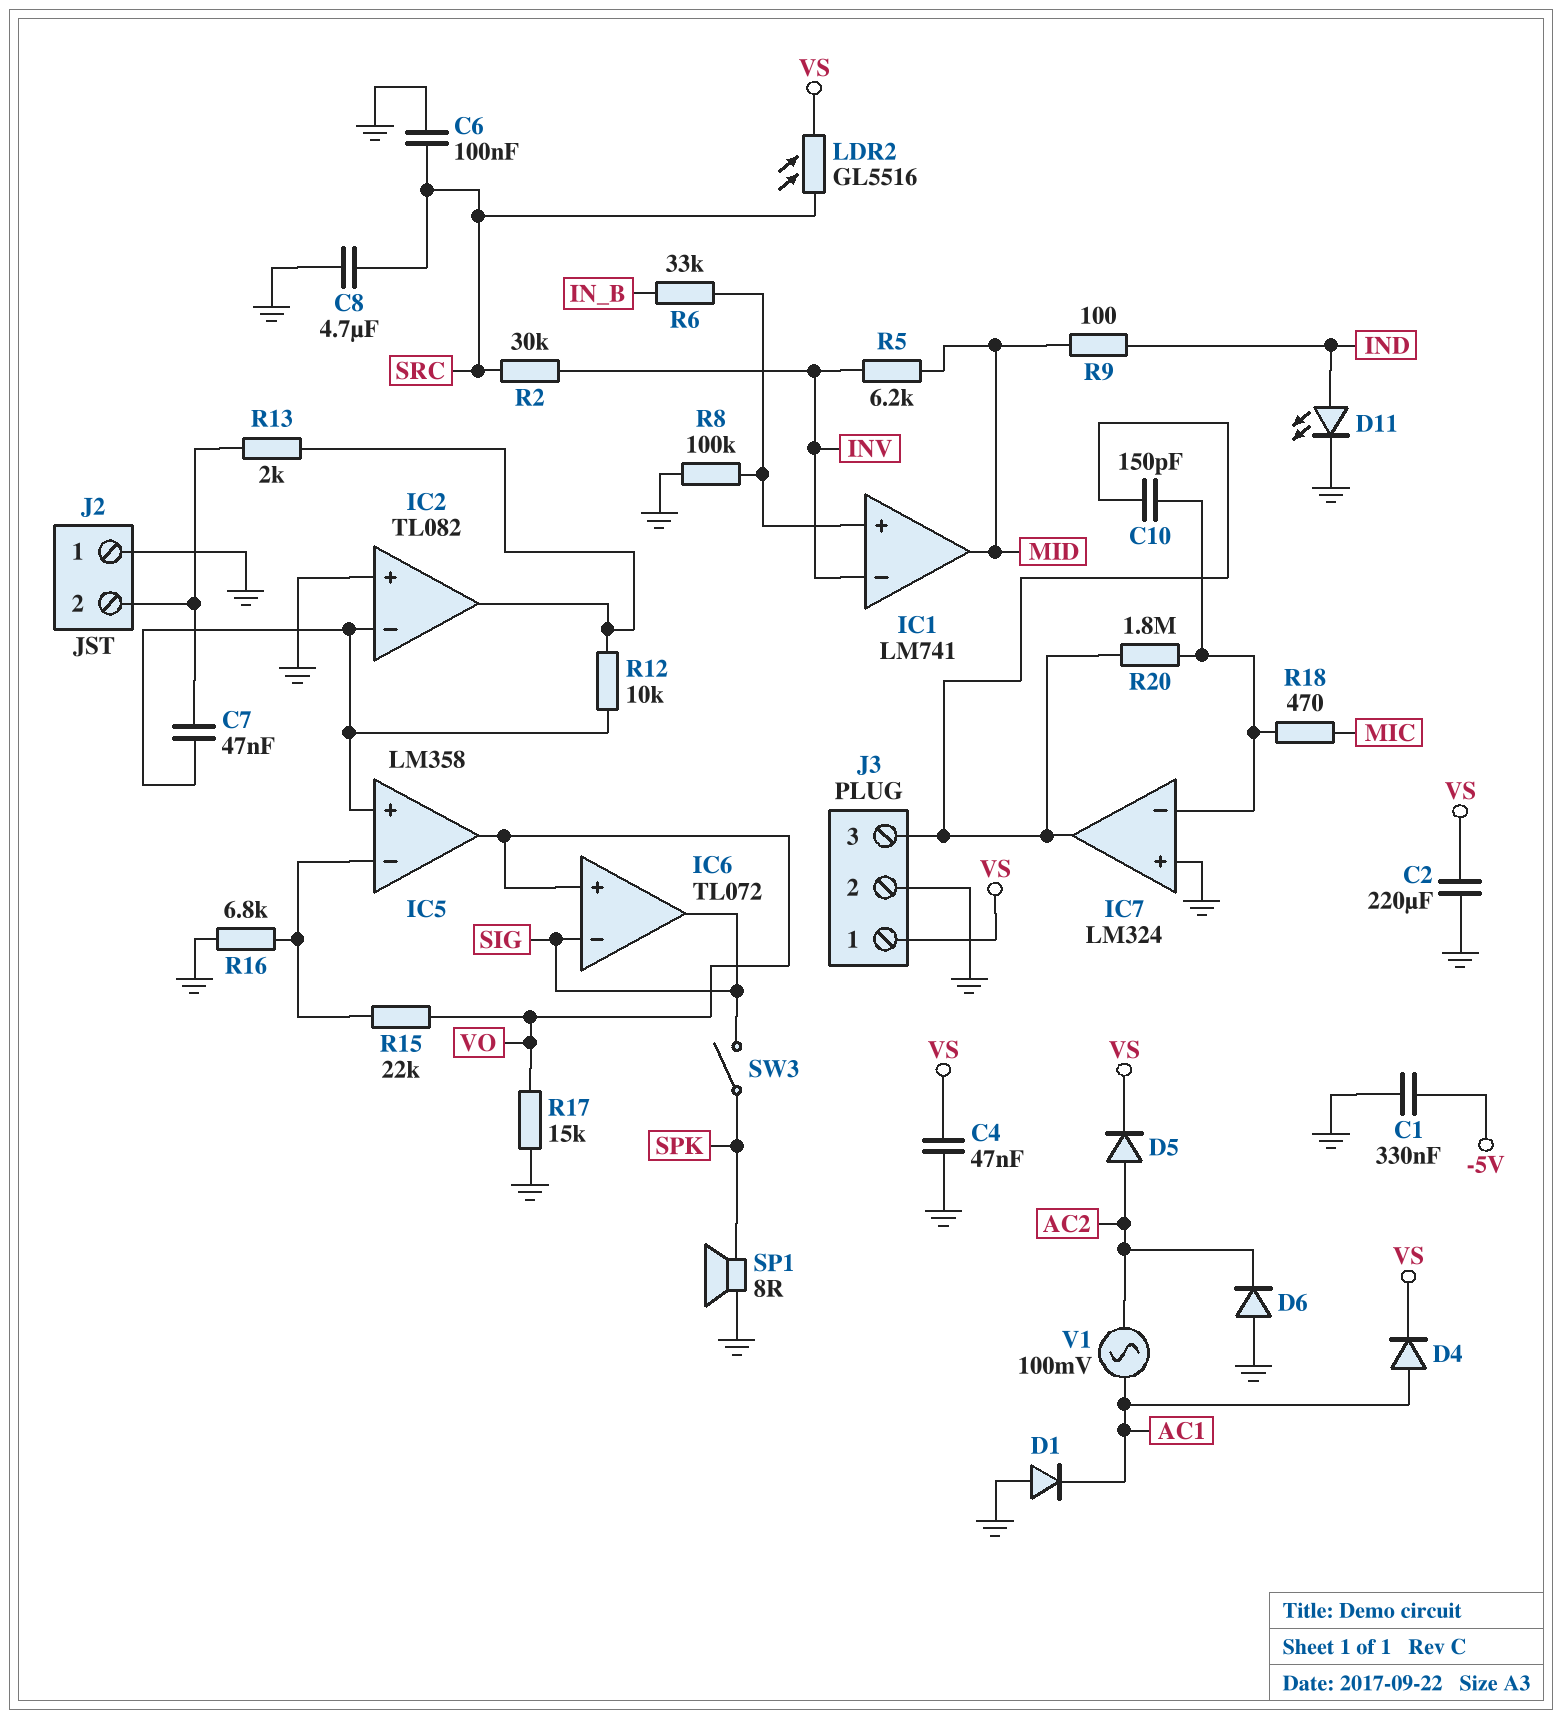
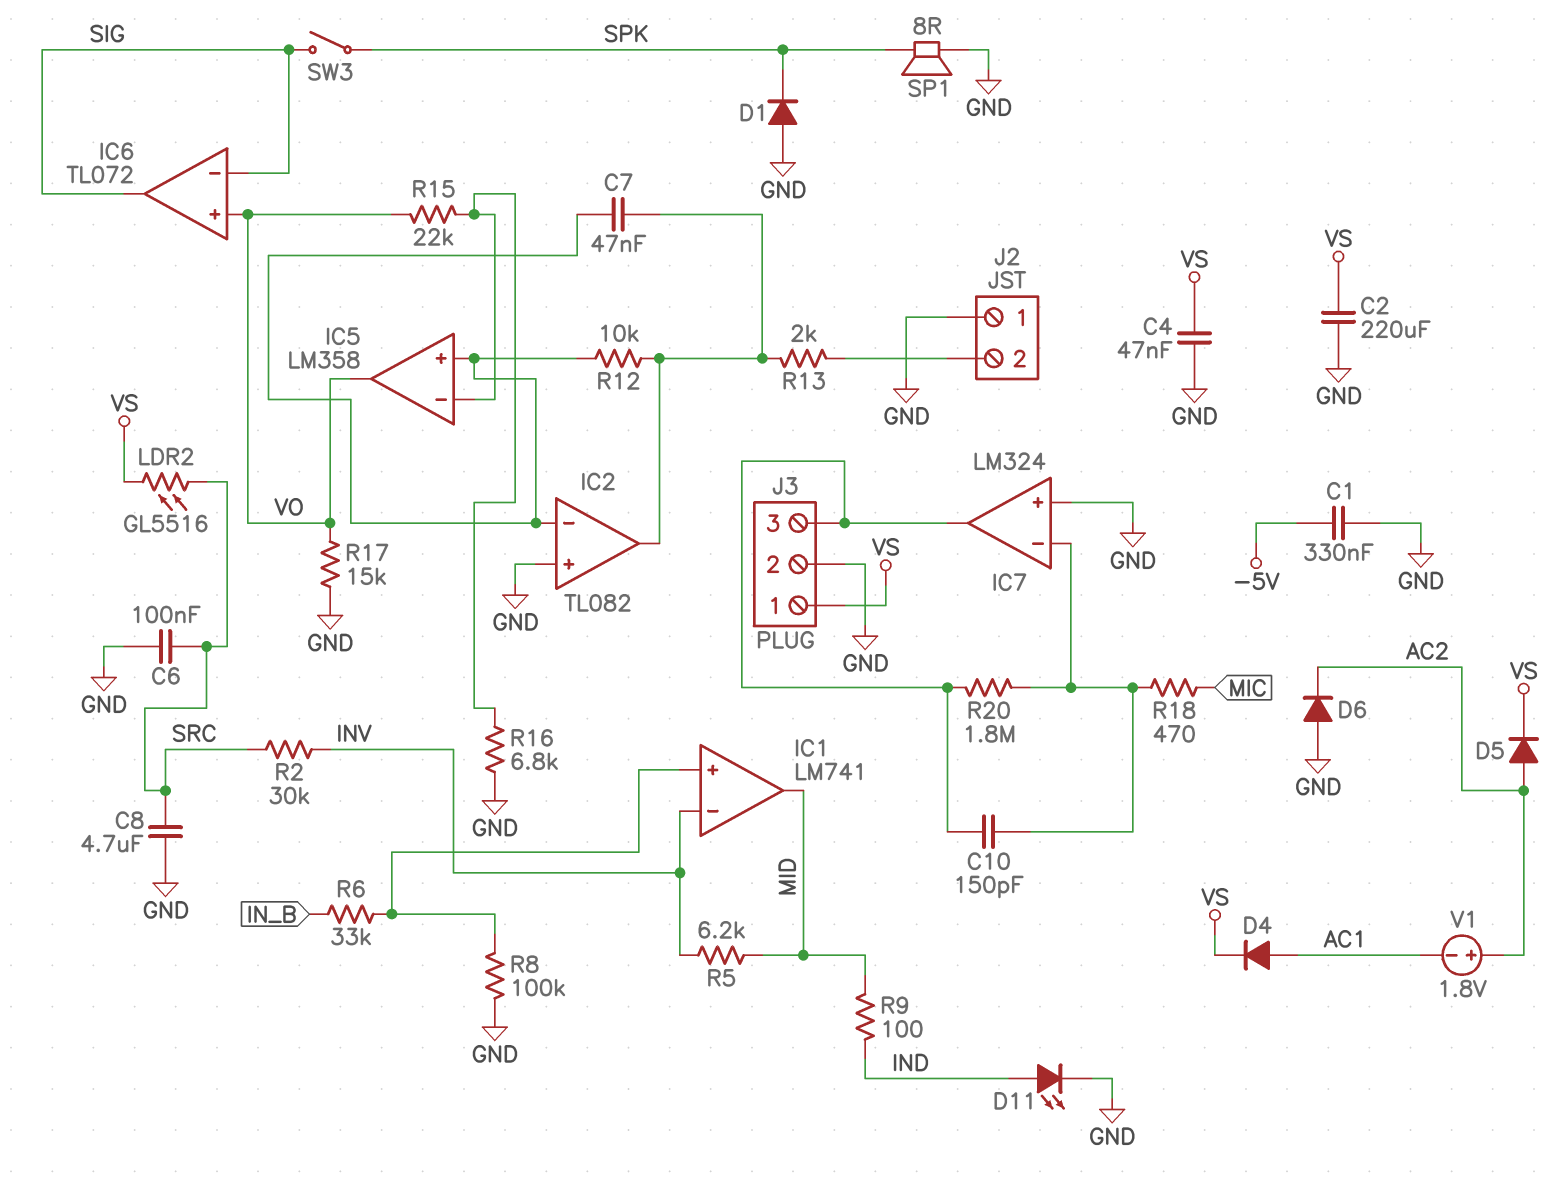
C7: 47nF (IC2/in-, J2/2) -> 47nF (IC2/in-, IC2/out)
D1: diode (A GND, K AC1) -> diode (A GND, K SPK)
V1: AC 100mV (AC1, AC2) -> 1.8V (plus AC2, minus AC1)

